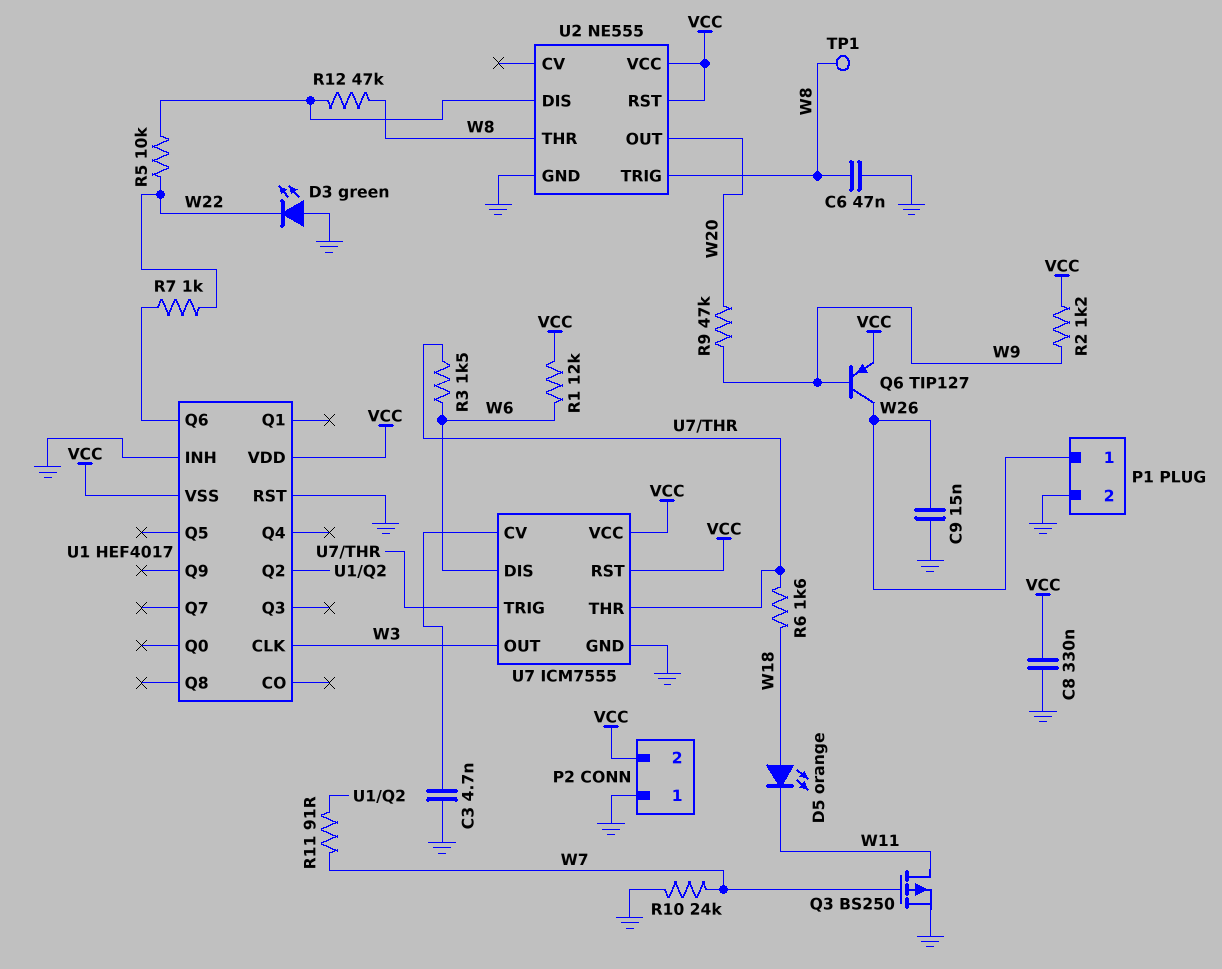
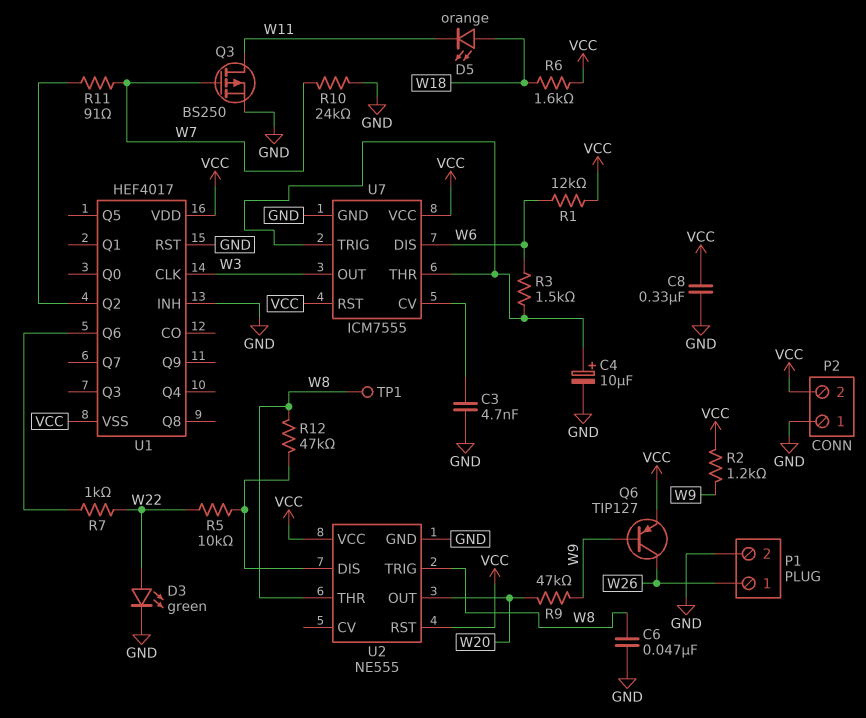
C4: none -> 10uF (plus U7/THR, minus GND)
C9: 15nF (GND, W26) -> none
D3: LED green (A GND, K W22) -> LED green (A W22, K GND)
R6: 1.6k (U7/THR, W18) -> 1.6k (VCC, W18)

